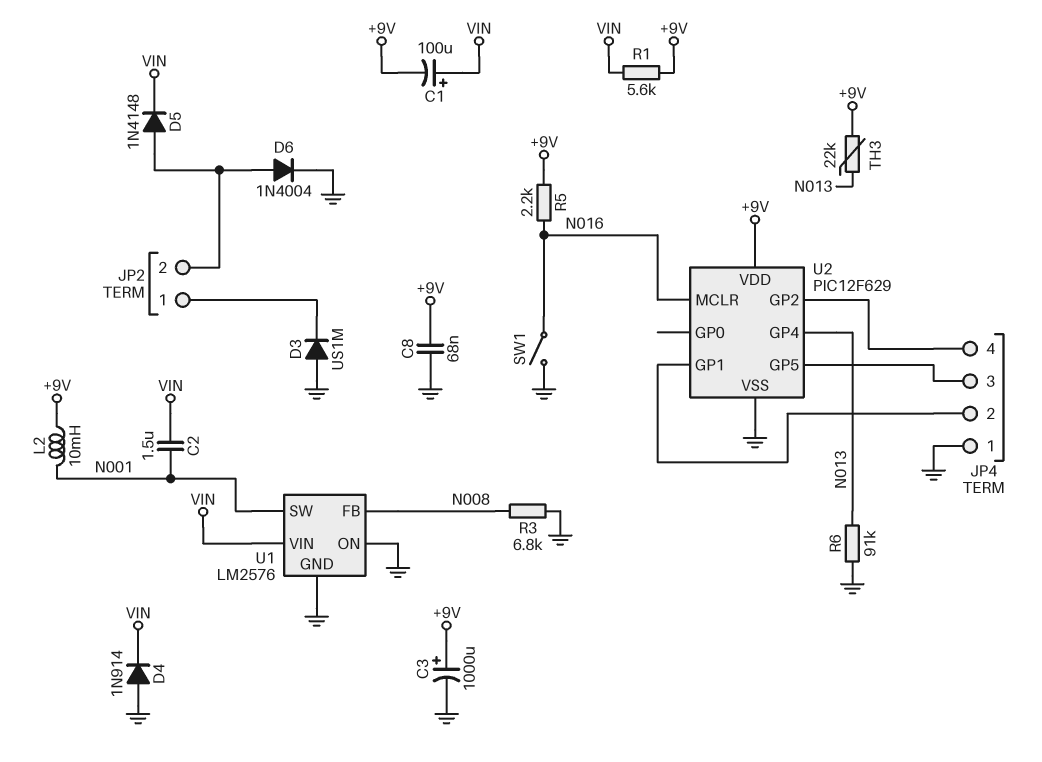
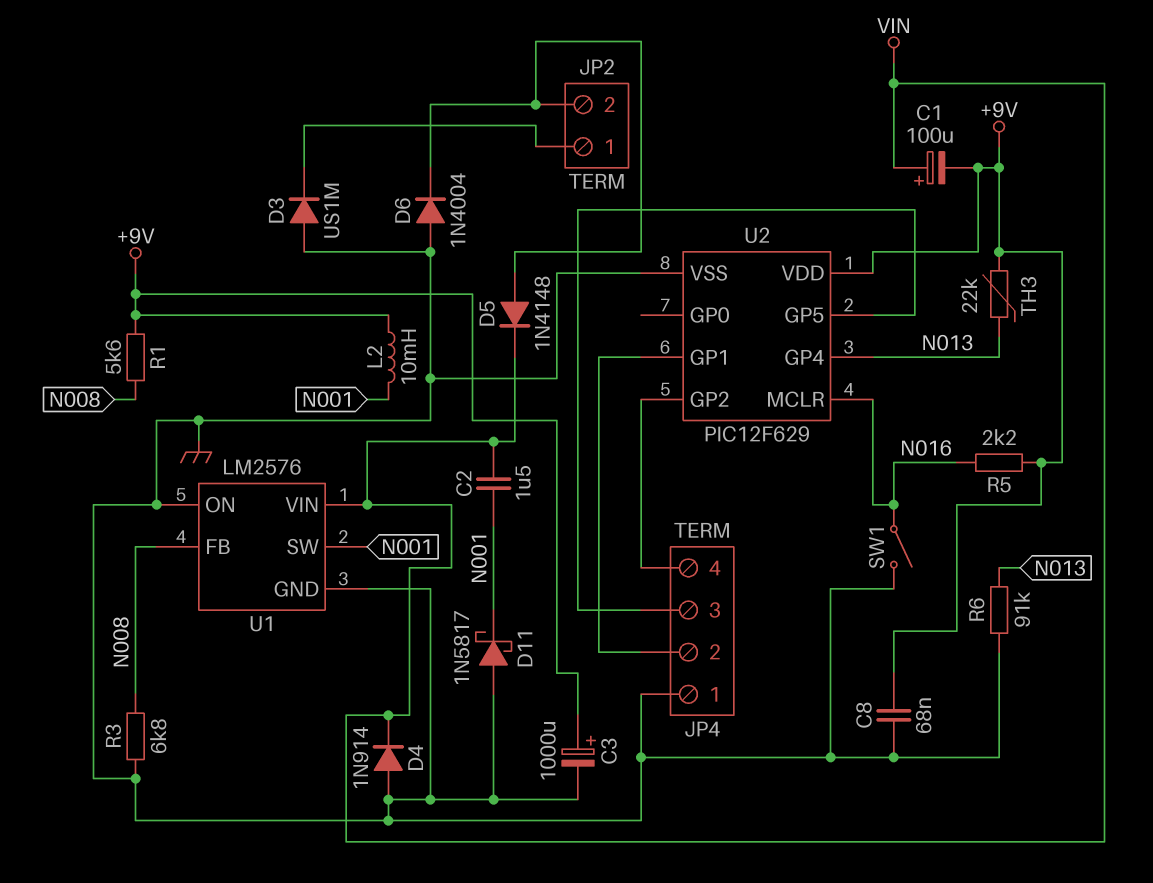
D6: diode 1N4004 (A JP2/2, K GND) -> diode 1N4004 (A GND, K JP2/2)
D11: none -> schottky 1N5817 (A GND, K N001)
R1: 5.6k (+9V, VIN) -> 5.6k (+9V, N008)

